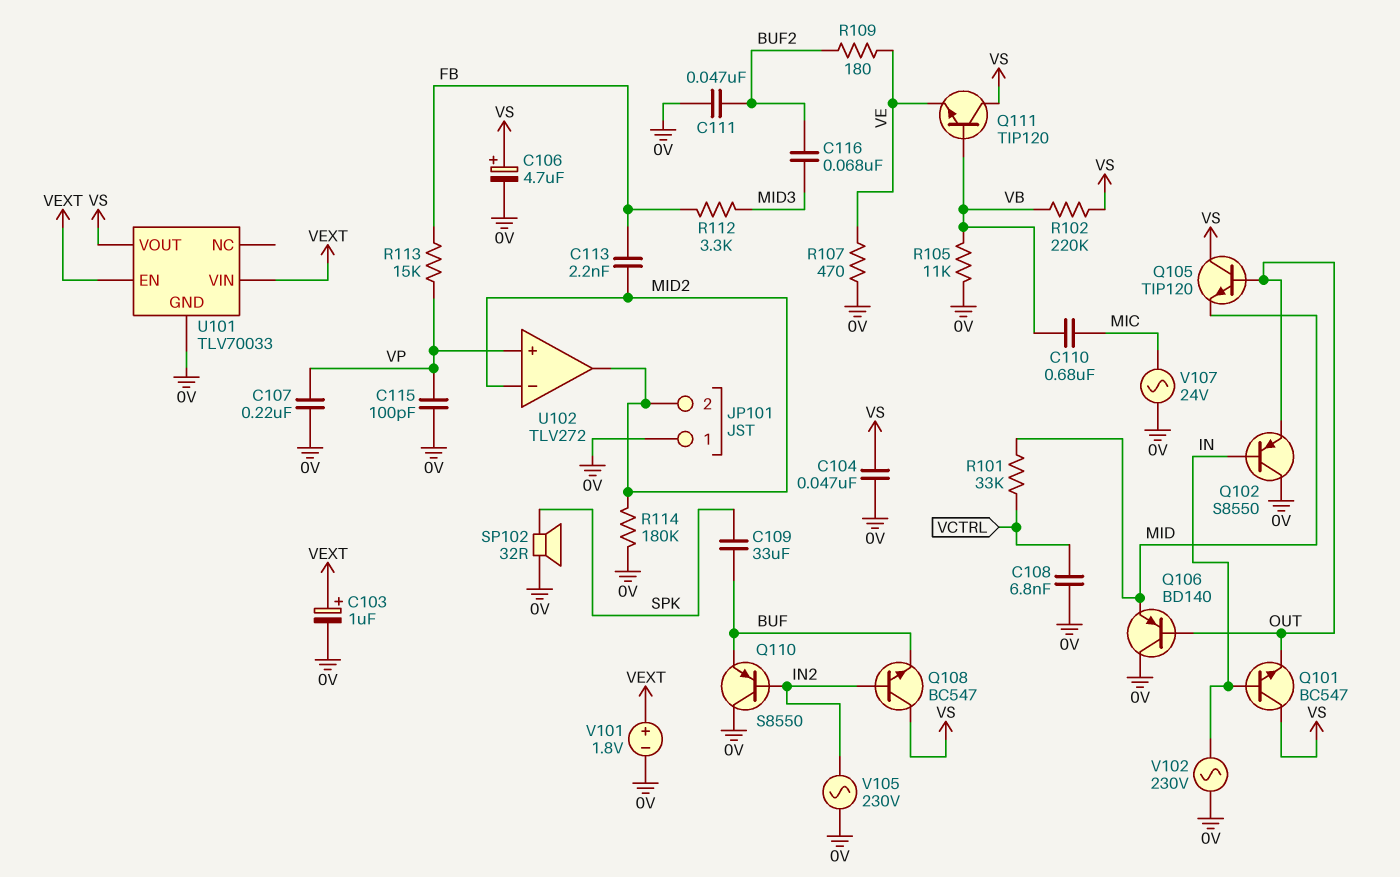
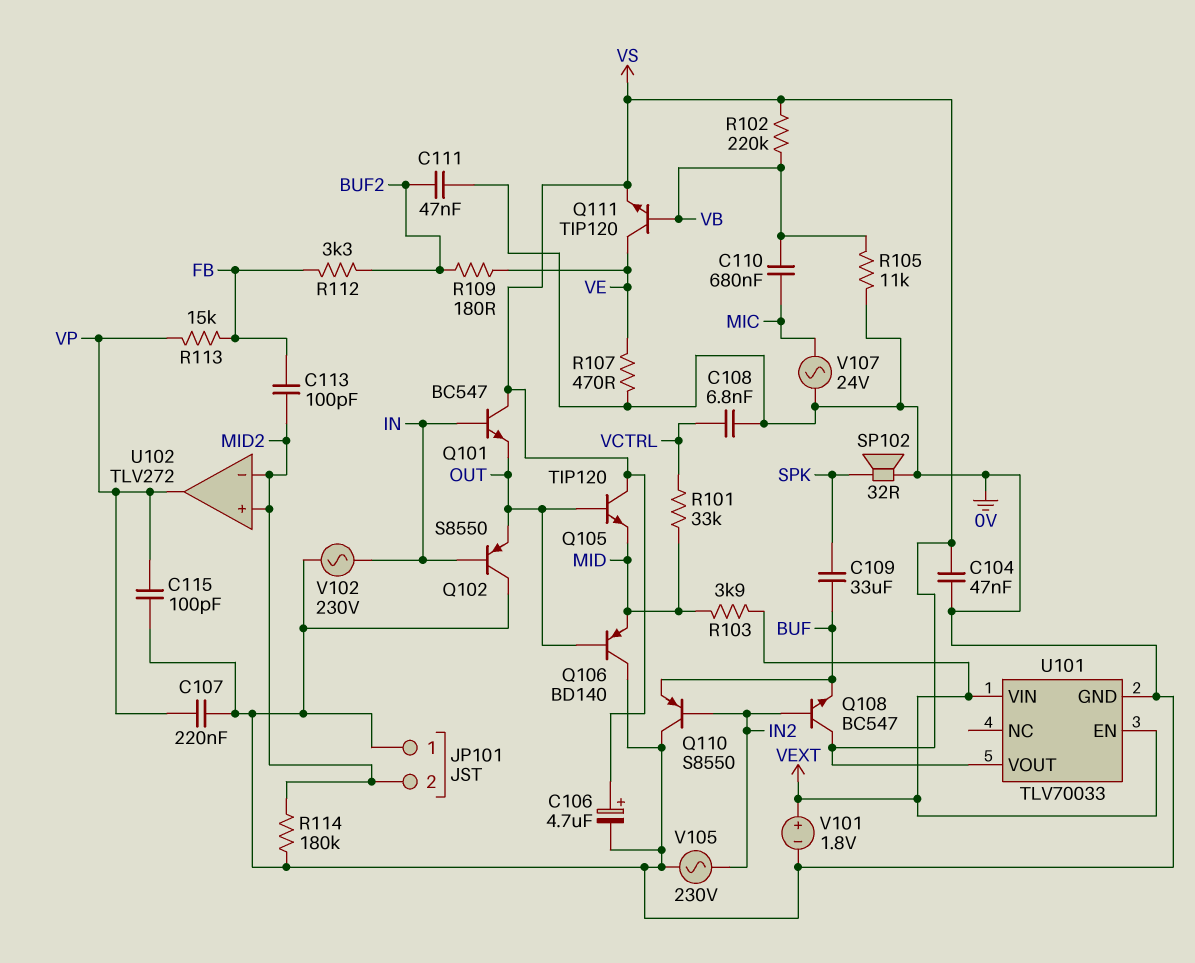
C103: 1uF (plus VEXT, minus 0V) -> none
C113: 2.2nF (FB, MID2) -> 100pF (FB, MID2)
C116: 68nF (BUF2, MID3) -> none
Q111: NPN TIP120 (B VB, C VS, E VE) -> NPN TIP120 (B VB, C VE, E VS)
R103: none -> 3.9k (MID, VEXT)
R112: 3.3k (FB, MID3) -> 3.3k (BUF2, FB)
U102 pin in+: VP -> MID2
U102 pin out: MID2 -> VP

